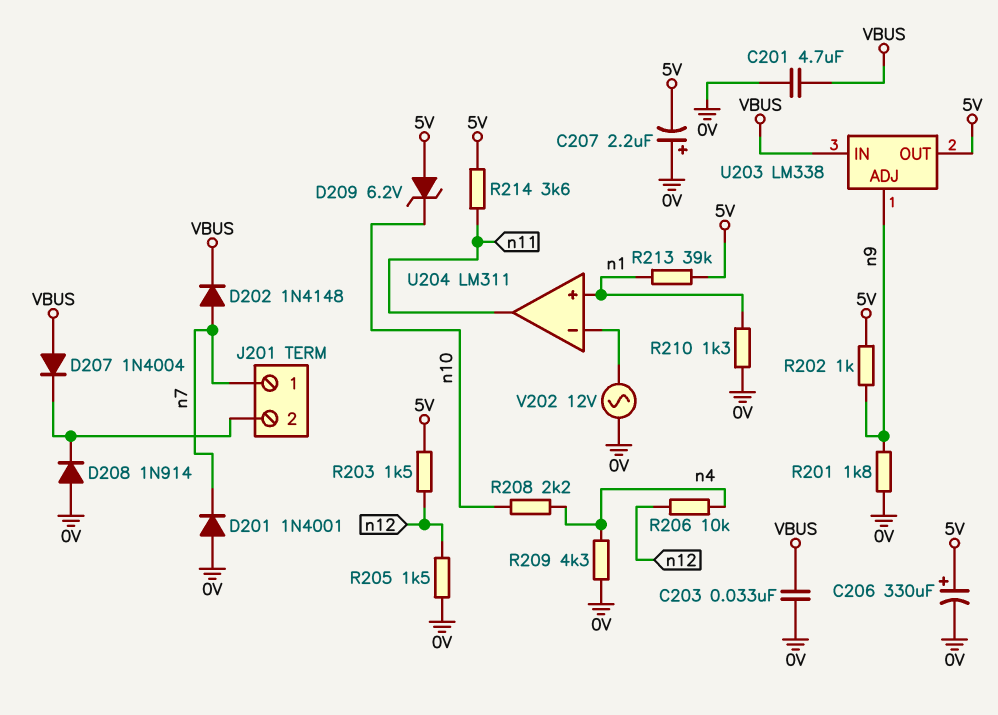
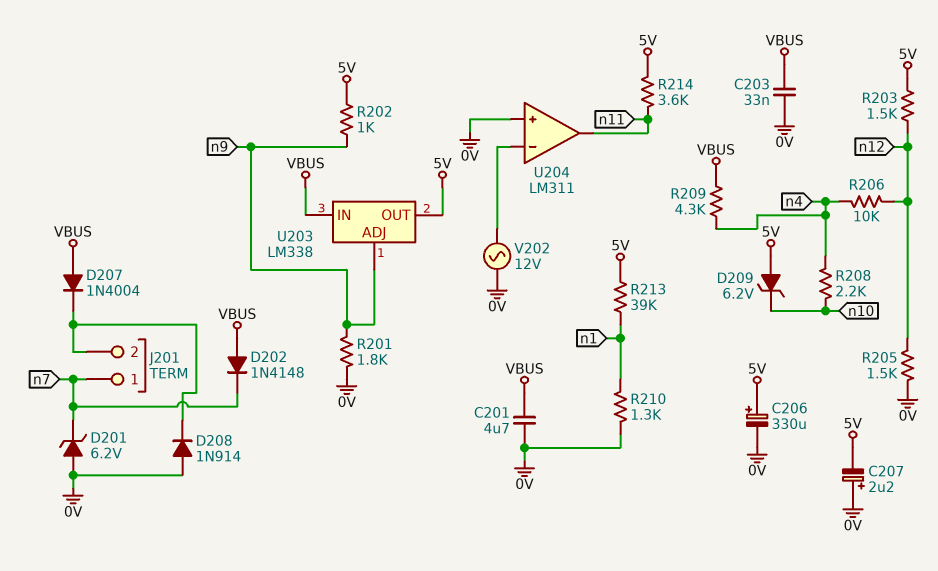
D201: diode 1N4001 (A 0V, K n7) -> zener 6.2V (A 0V, K n7)
D202: diode 1N4148 (A n7, K VBUS) -> diode 1N4148 (A VBUS, K n7)
R209: 4.3k (0V, n4) -> 4.3k (VBUS, n4)
U204 pin in+: n1 -> 0V

